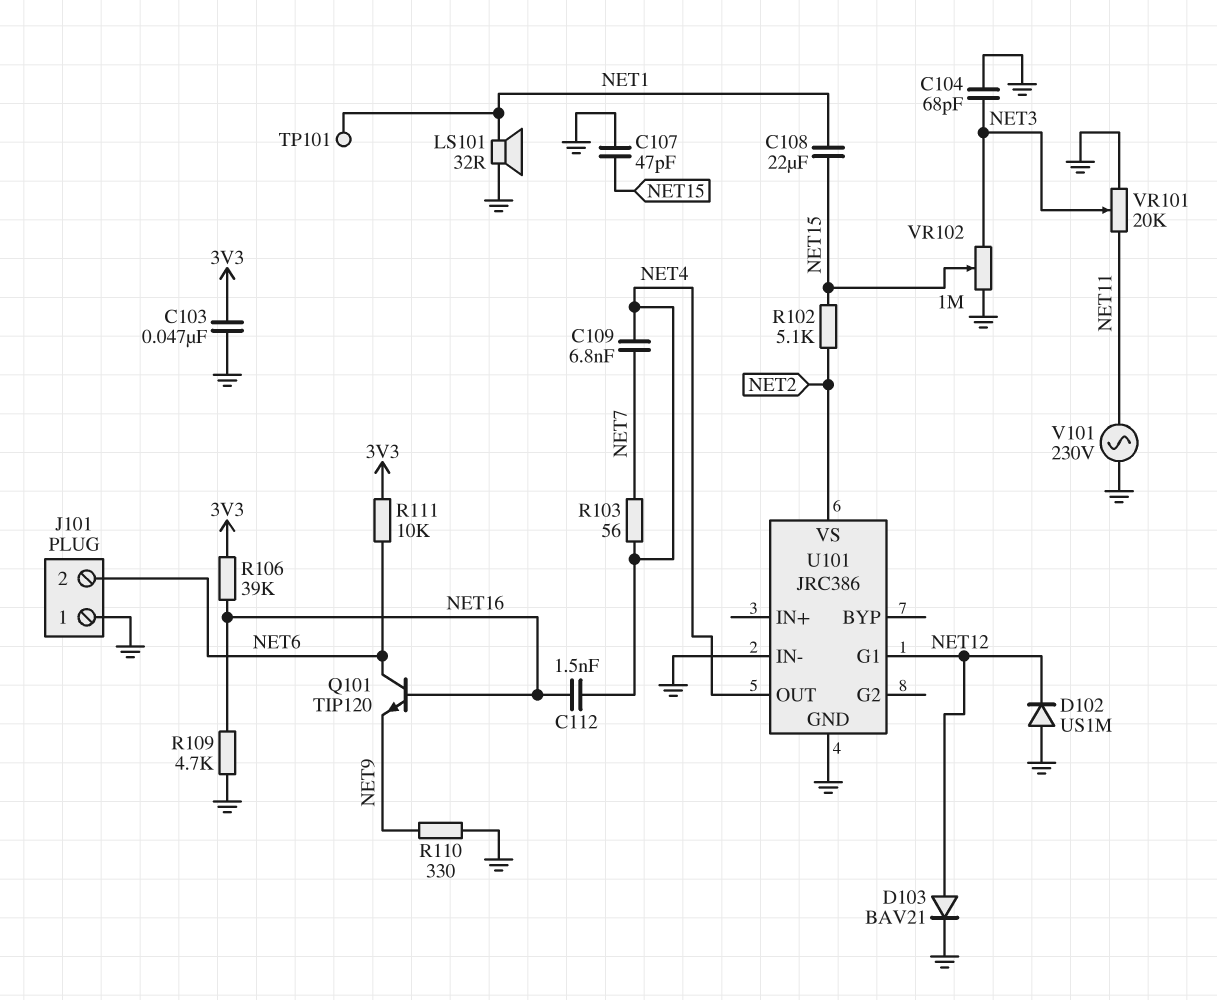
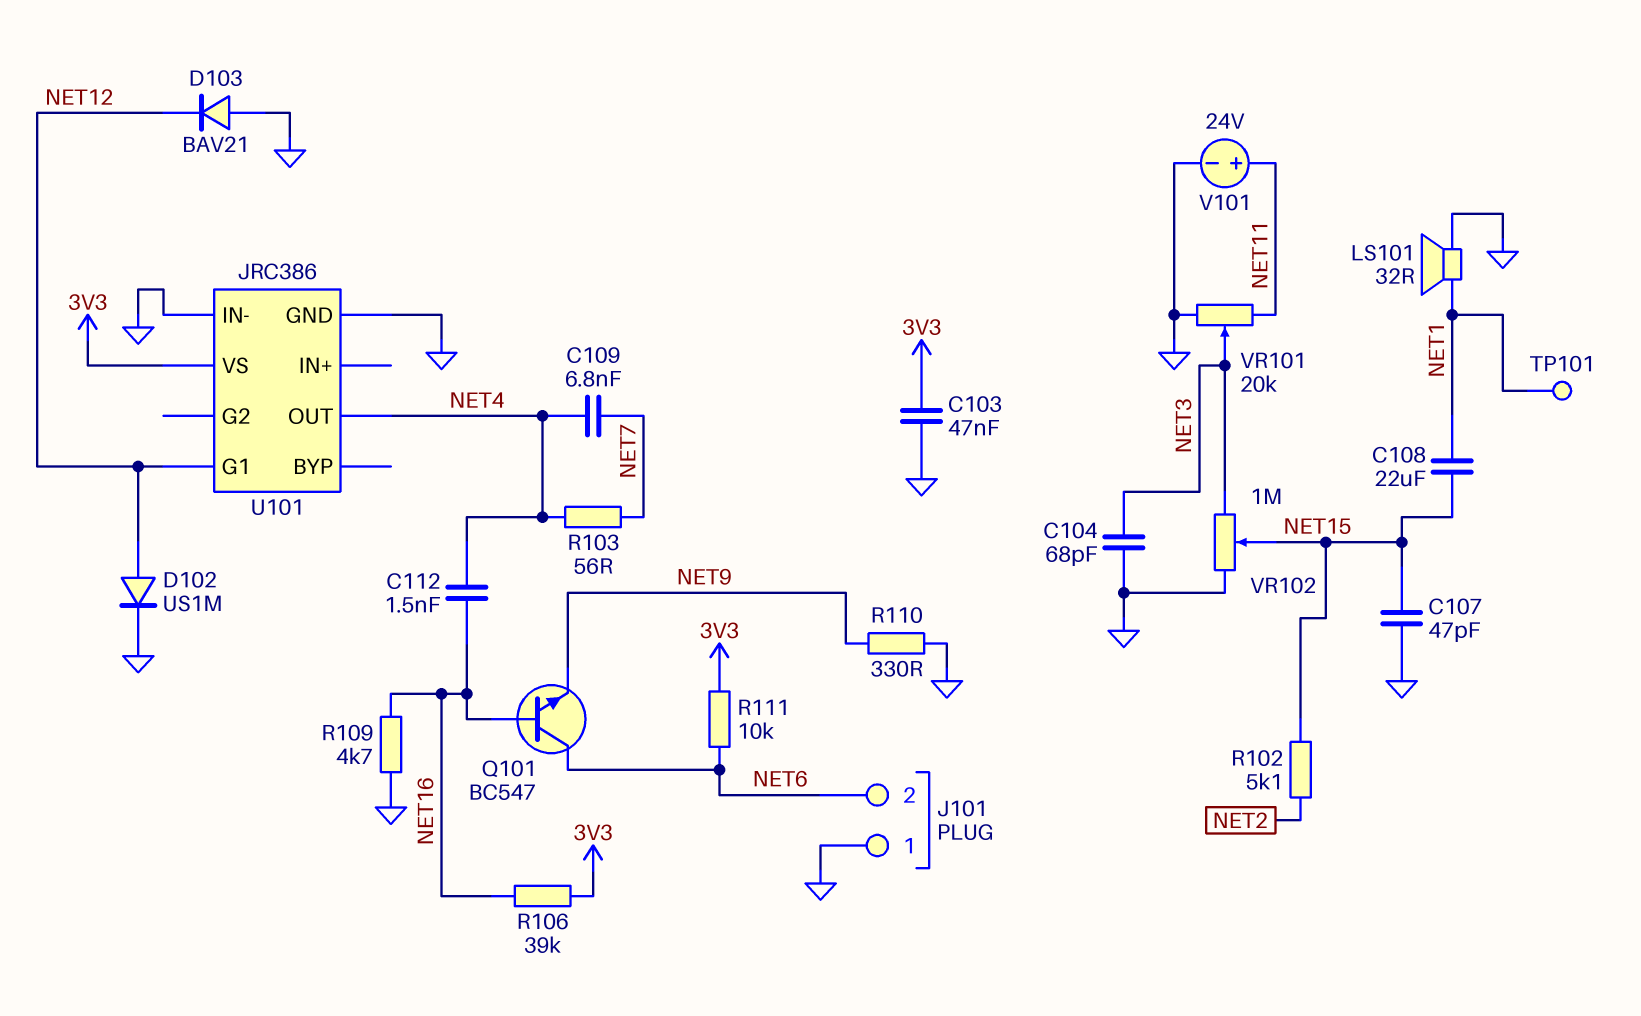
D102: diode US1M (A GND, K NET12) -> diode US1M (A NET12, K GND)
D103: diode BAV21 (A NET12, K GND) -> diode BAV21 (A GND, K NET12)
Q101: NPN TIP120 (B NET16, C NET6, E NET9) -> NPN BC547 (B NET16, C NET6, E NET9)
U101 pin VS: NET2 -> 3V3
V101: AC 230V (GND, NET11) -> 24V (plus NET11, minus GND)

